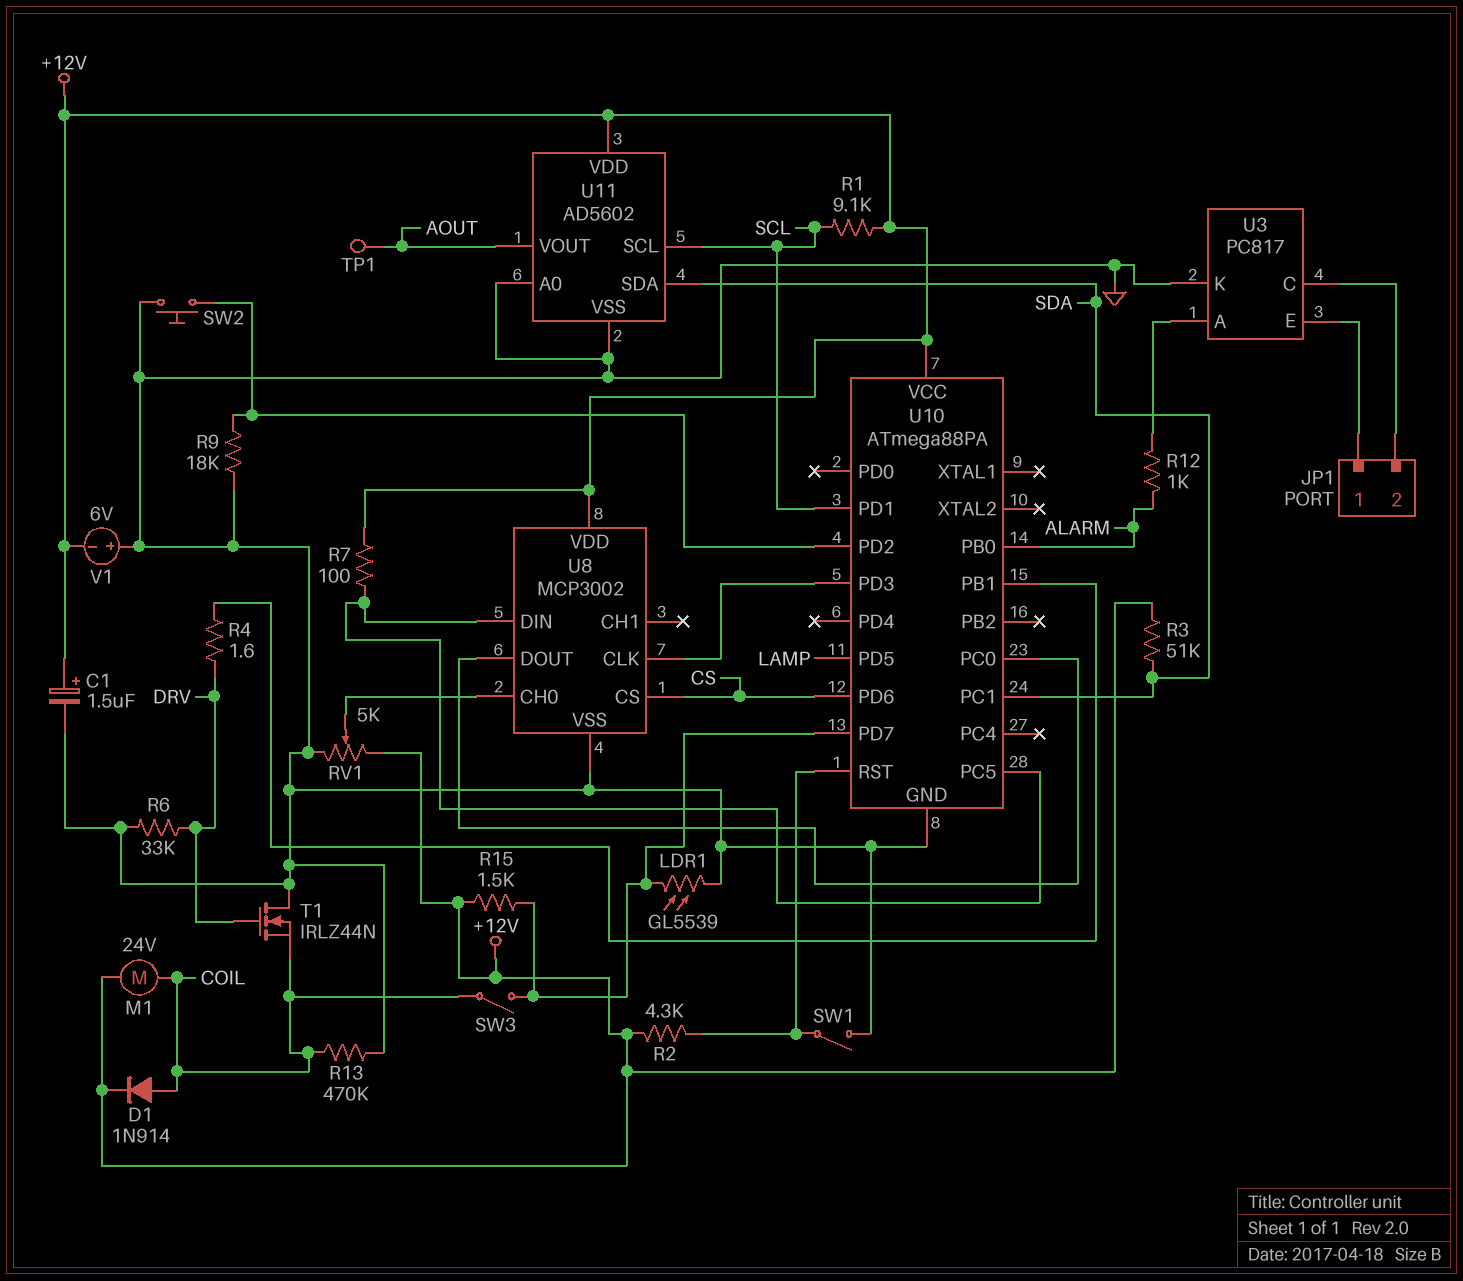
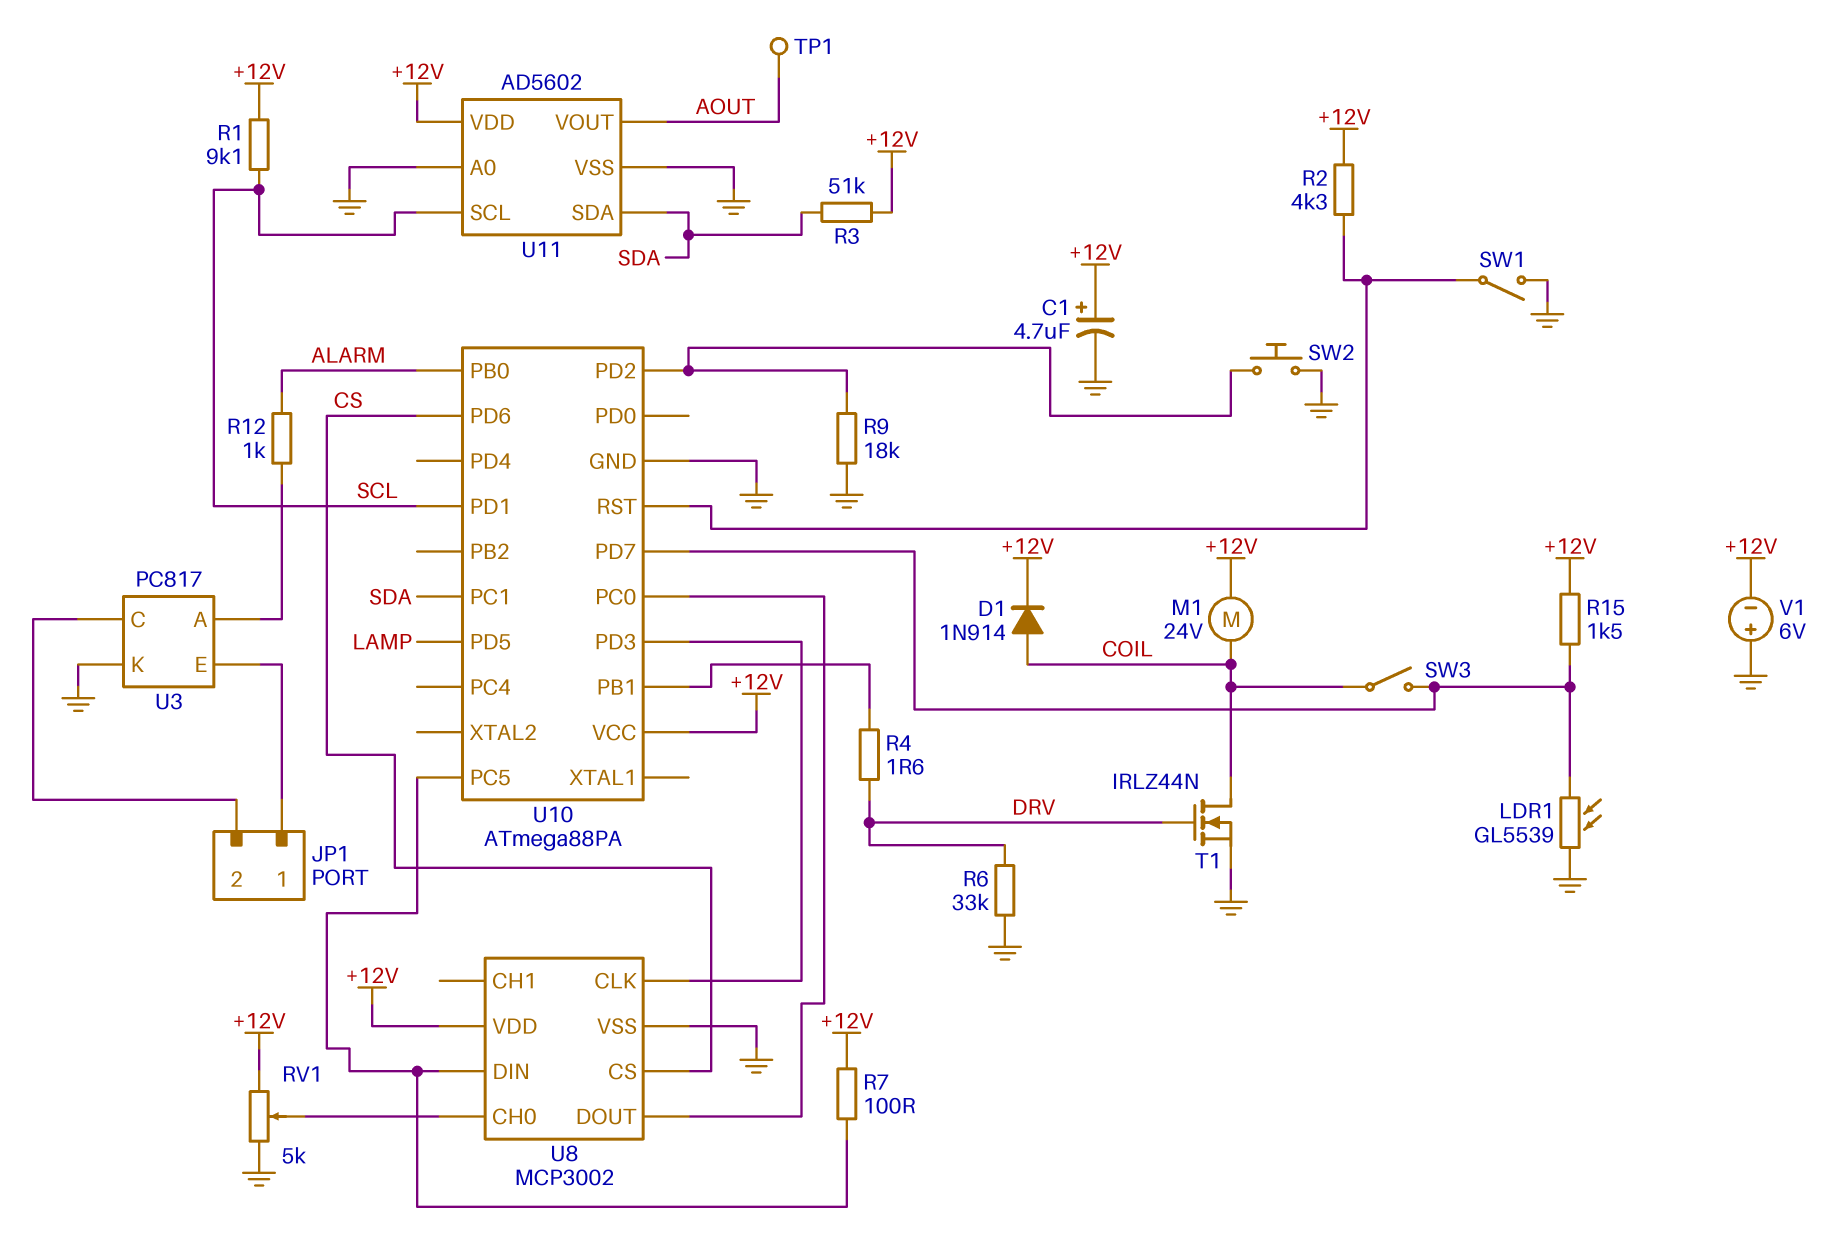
C1: 1.5uF (plus +12V, minus GND) -> 4.7uF (plus +12V, minus GND)
R13: 470k (COIL, GND) -> none
T1: NMOS IRLZ44N (G DRV, D GND, S COIL) -> NMOS IRLZ44N (G DRV, D COIL, S GND)

